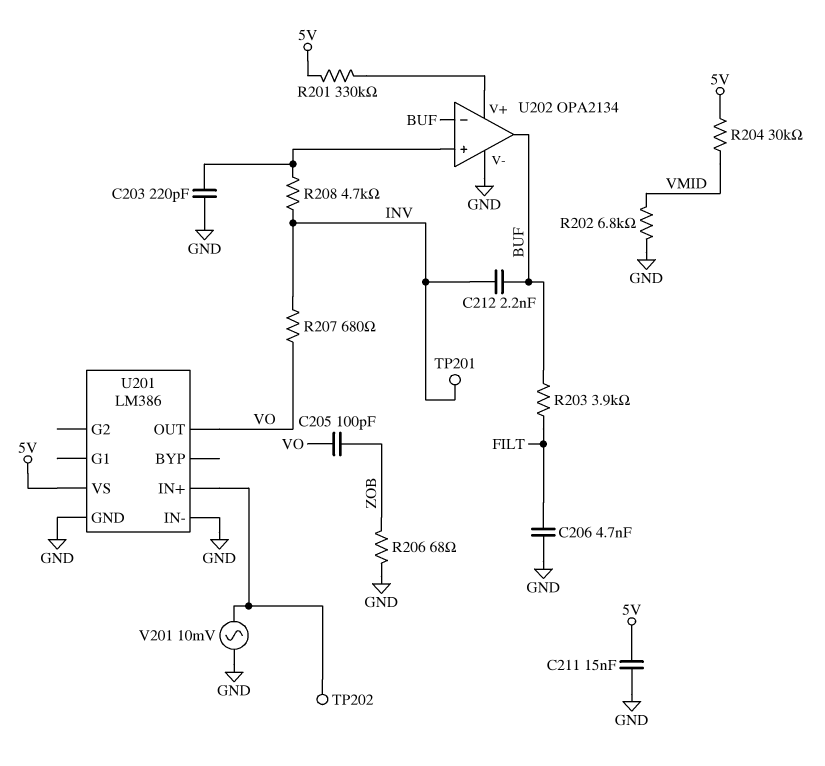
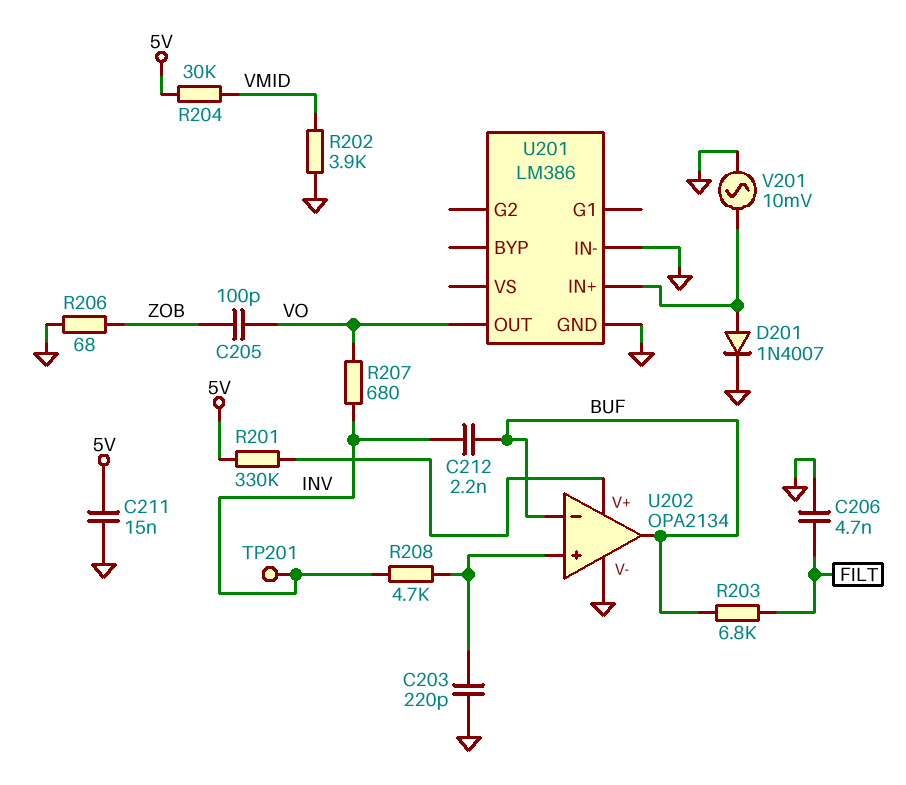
D201: none -> diode 1N4007 (A U201/IN+, K GND)
R202: 6.8k (GND, VMID) -> 3.9k (GND, VMID)
R203: 3.9k (BUF, FILT) -> 6.8k (BUF, FILT)
TP202: test point (U201/IN+) -> none
U201 pin VS: 5V -> none

